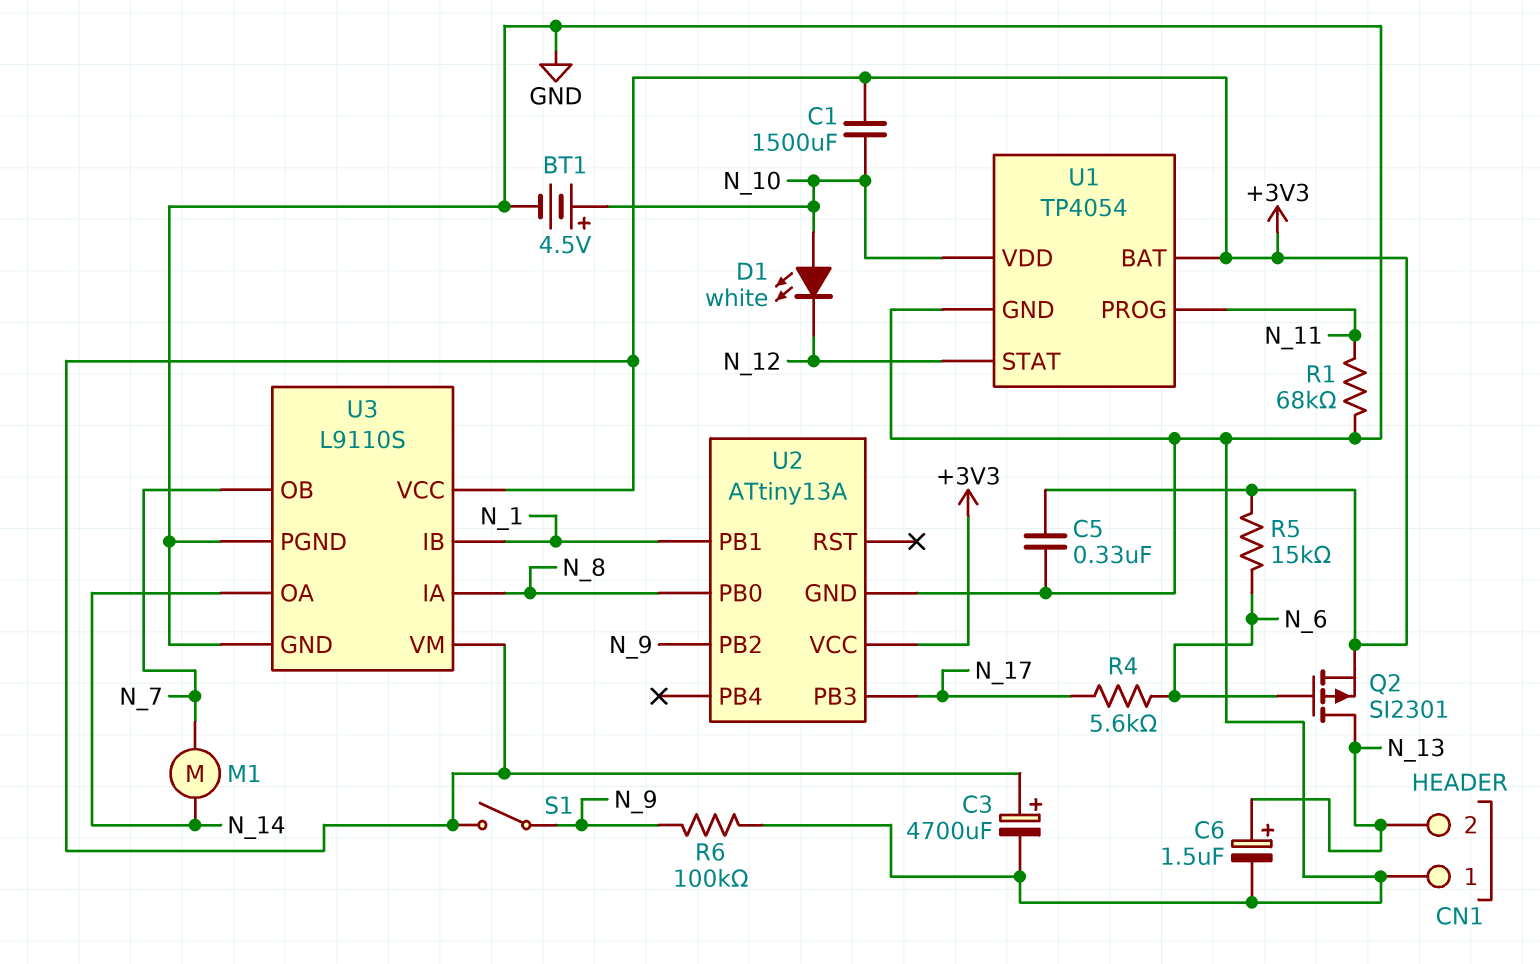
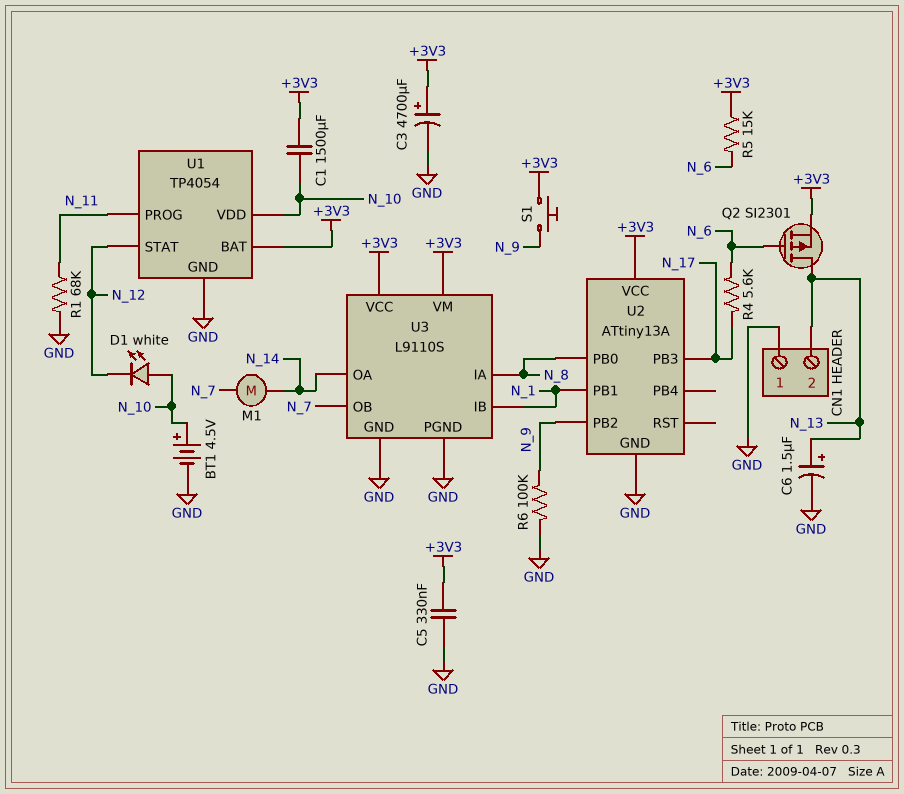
S1: switch (+3V3, N_9) -> button (+3V3, N_9)

